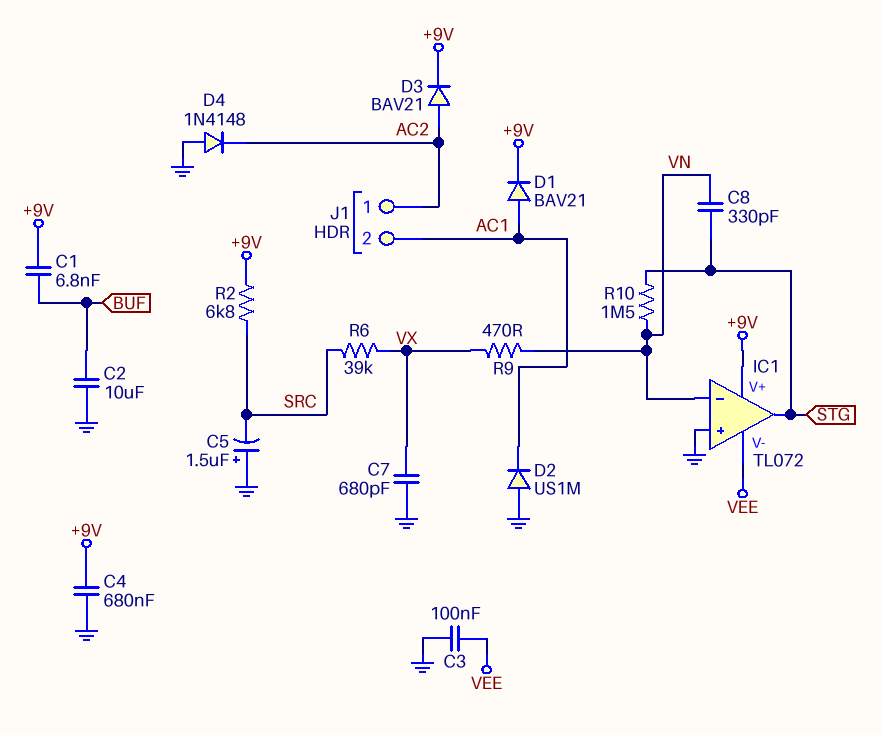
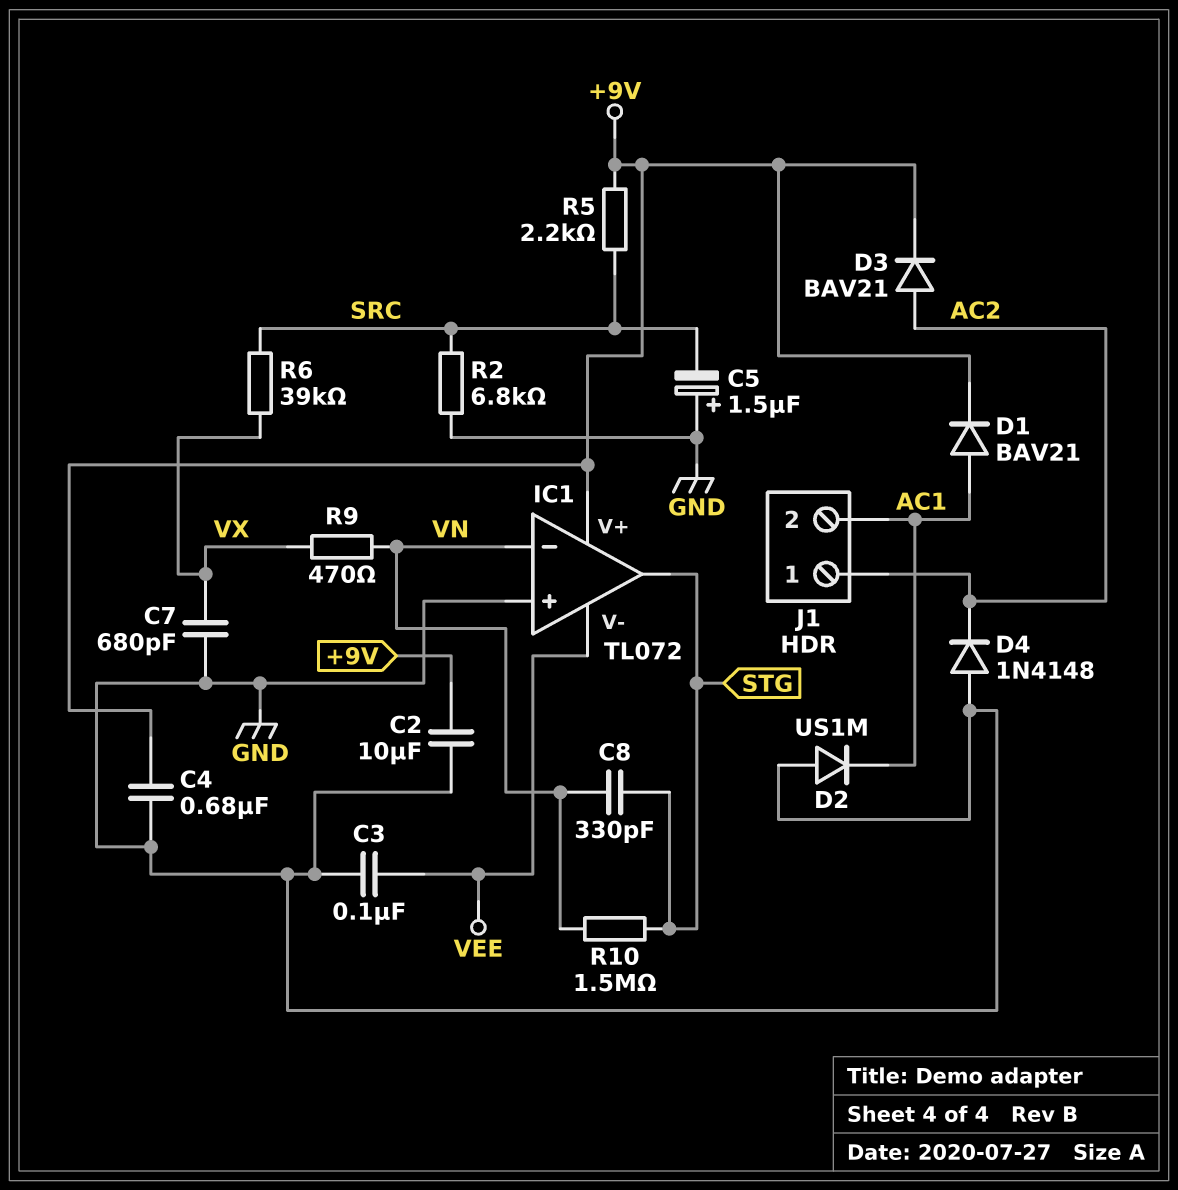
C1: 6.8nF (+9V, BUF) -> none
C2: 10uF (BUF, GND) -> 10uF (+9V, GND)
R2: 6.8k (+9V, SRC) -> 6.8k (GND, SRC)
R5: none -> 2.2k (+9V, SRC)

